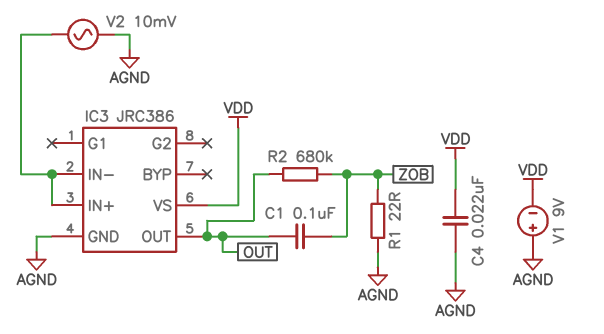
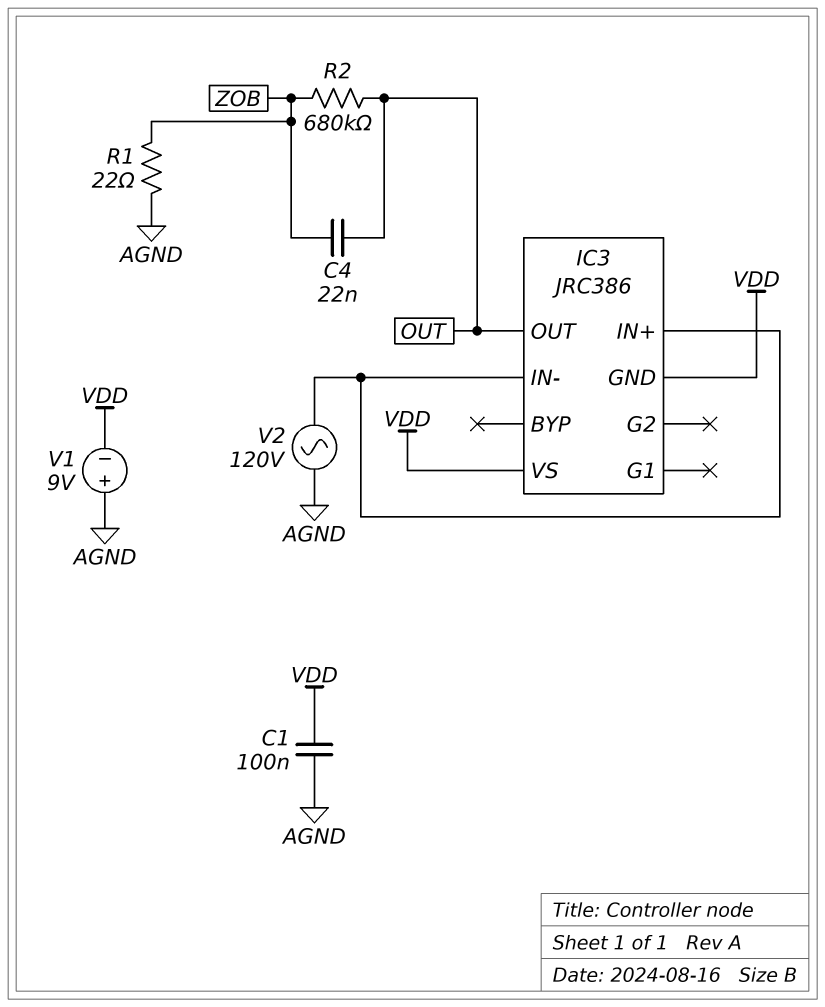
C1: 100nF (OUT, ZOB) -> 100nF (AGND, VDD)
C4: 22nF (AGND, VDD) -> 22nF (OUT, ZOB)
IC3 pin GND: AGND -> VDD
V2: AC 10mV (AGND, IC3/IN+) -> AC 120V (AGND, IC3/IN+)

